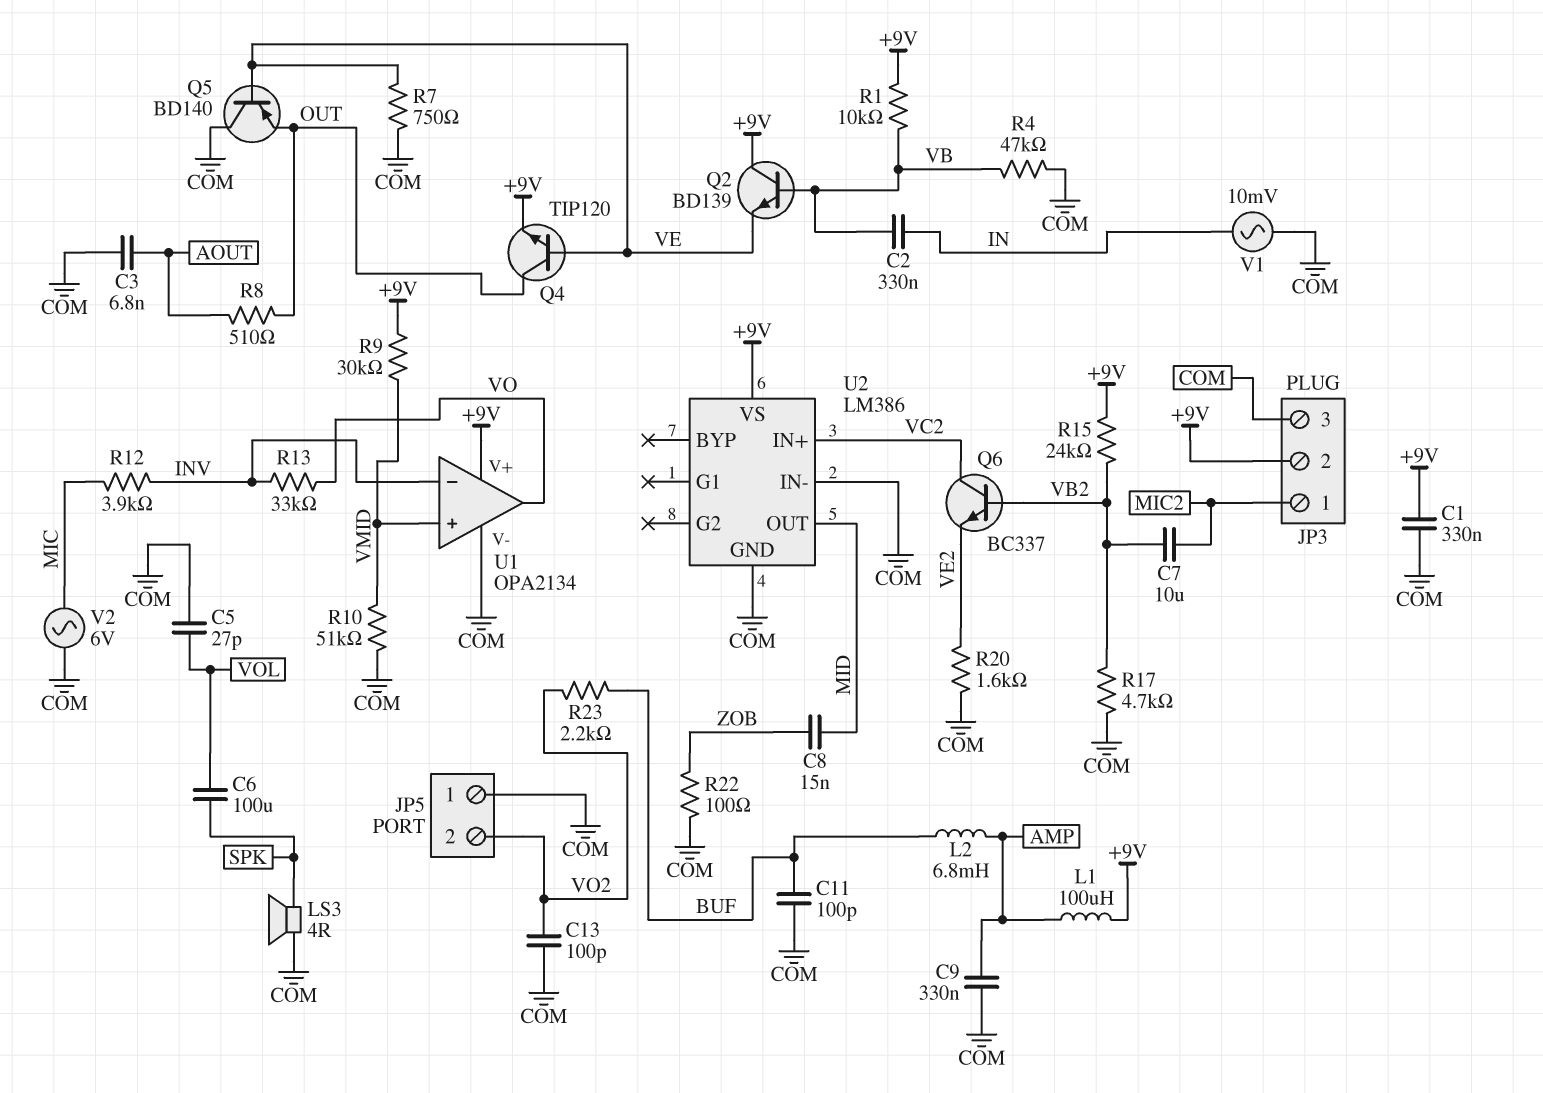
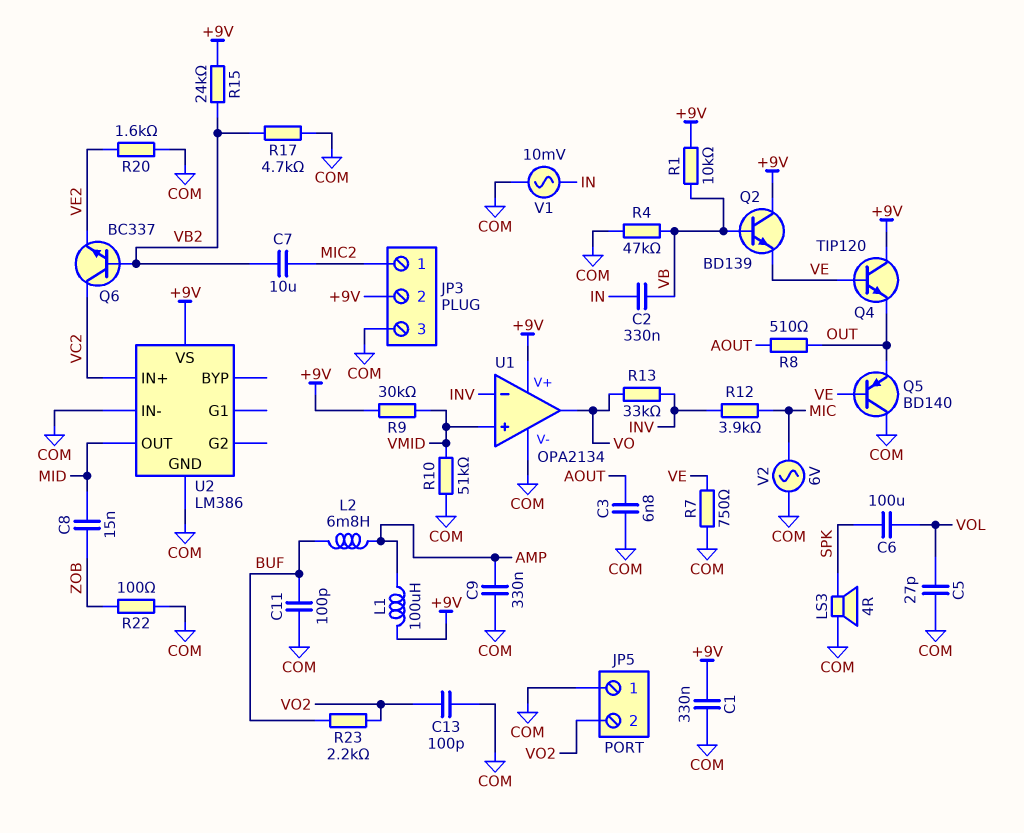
Q4: NPN TIP120 (B VE, C OUT, E +9V) -> NPN TIP120 (B VE, C +9V, E OUT)

